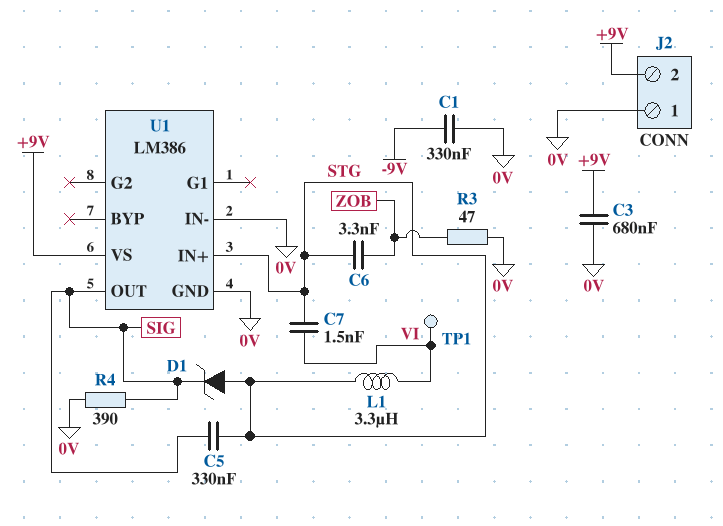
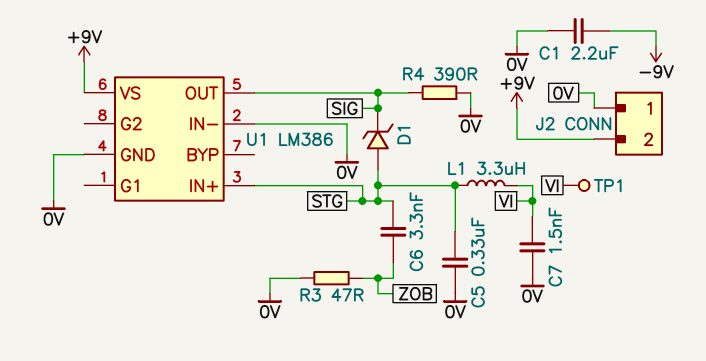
C1: 330nF (-9V, 0V) -> 2.2uF (-9V, 0V)
C3: 680nF (+9V, 0V) -> none
C5: 330nF (SIG, STG) -> 330nF (0V, STG)
C7: 1.5nF (STG, VI) -> 1.5nF (0V, VI)

